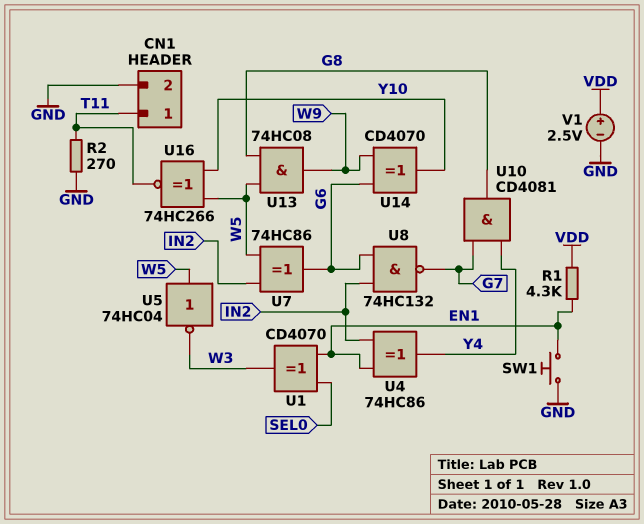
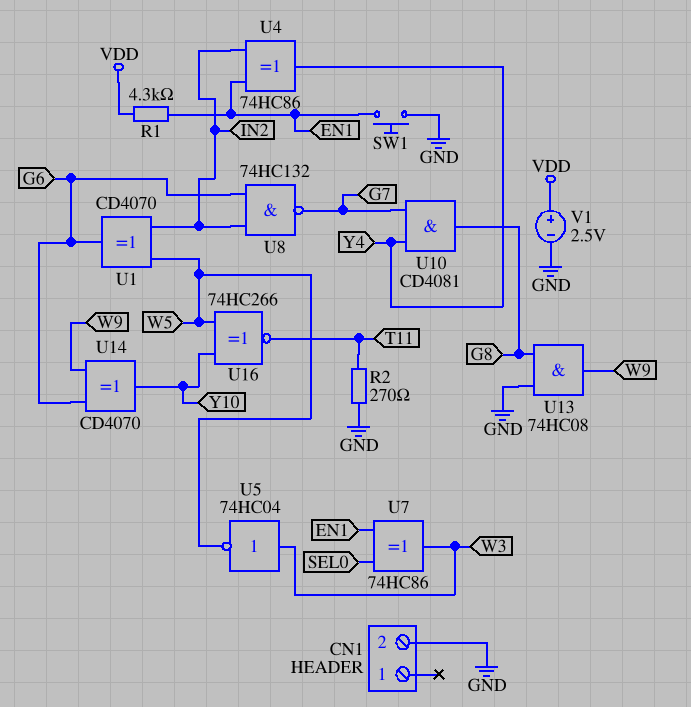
CN1 pin 1: T11 -> none
U1: XOR CD4070 (in EN1, in SEL0, out W3) -> XOR CD4070 (in IN2, in W5, out G6)
U5: NOT 74HC04 (in W5, out W3) -> NOT 74HC04 (in W3, out W5)
U7: XOR 74HC86 (in IN2, in W5, out G6) -> XOR 74HC86 (in EN1, in SEL0, out W3)
U13: AND 74HC08 (in G8, in W5, out W9) -> AND 74HC08 (in G8, in GND, out W9)

